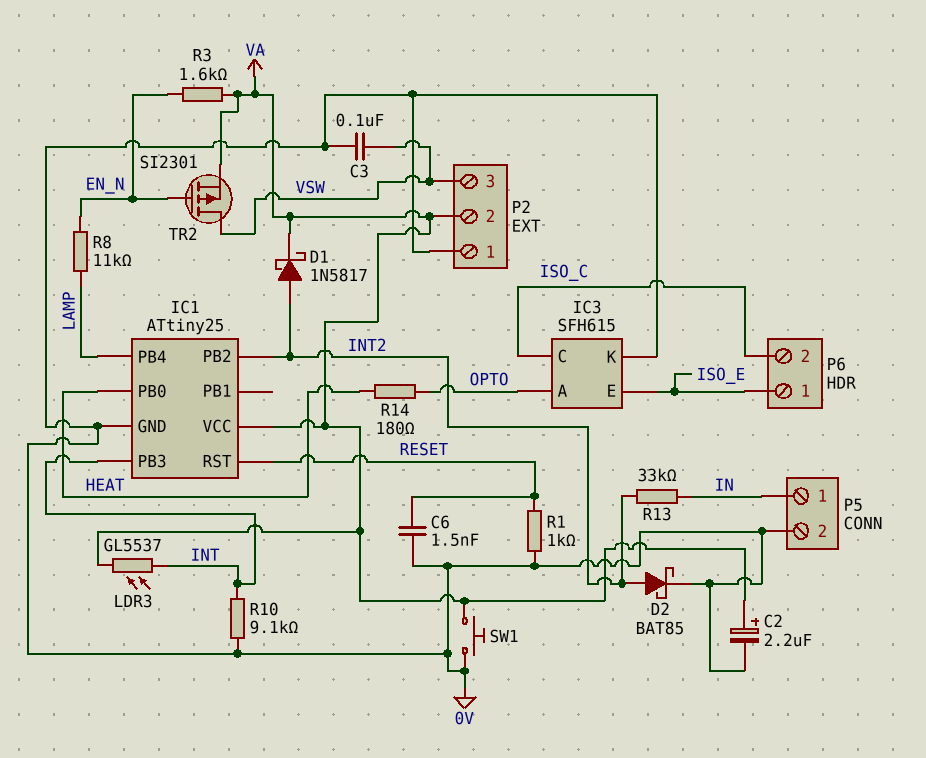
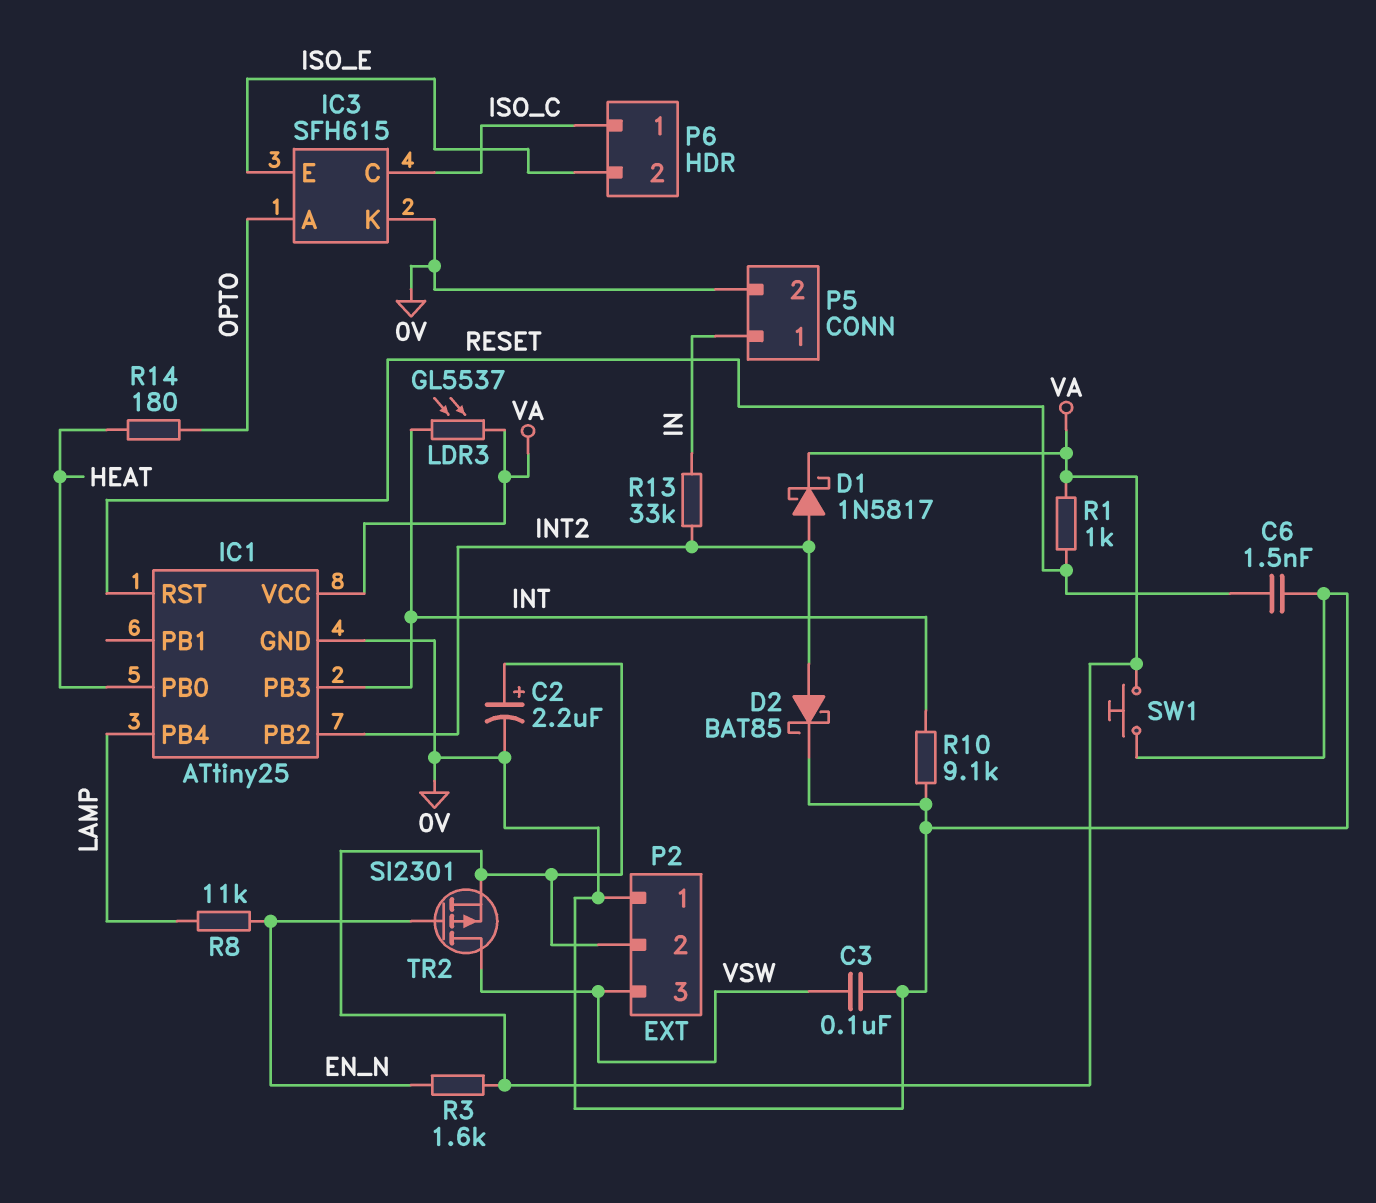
P6 pin 1: ISO_E -> ISO_C
P6 pin 2: ISO_C -> ISO_E
R1: 1k (0V, RESET) -> 1k (RESET, VA)

